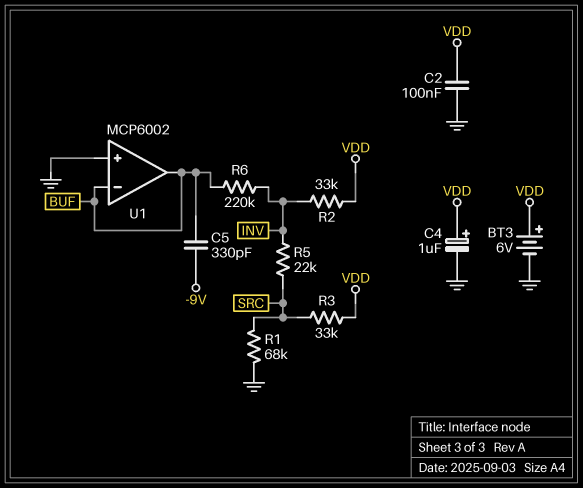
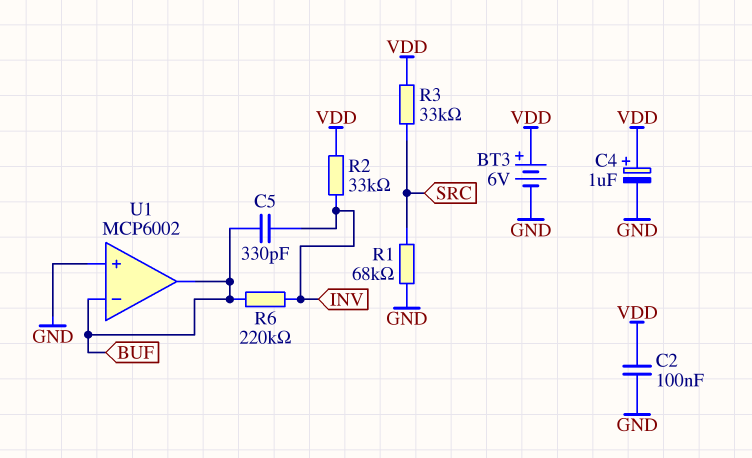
C5: 330pF (-9V, BUF) -> 330pF (BUF, INV)
R5: 22k (INV, SRC) -> none

